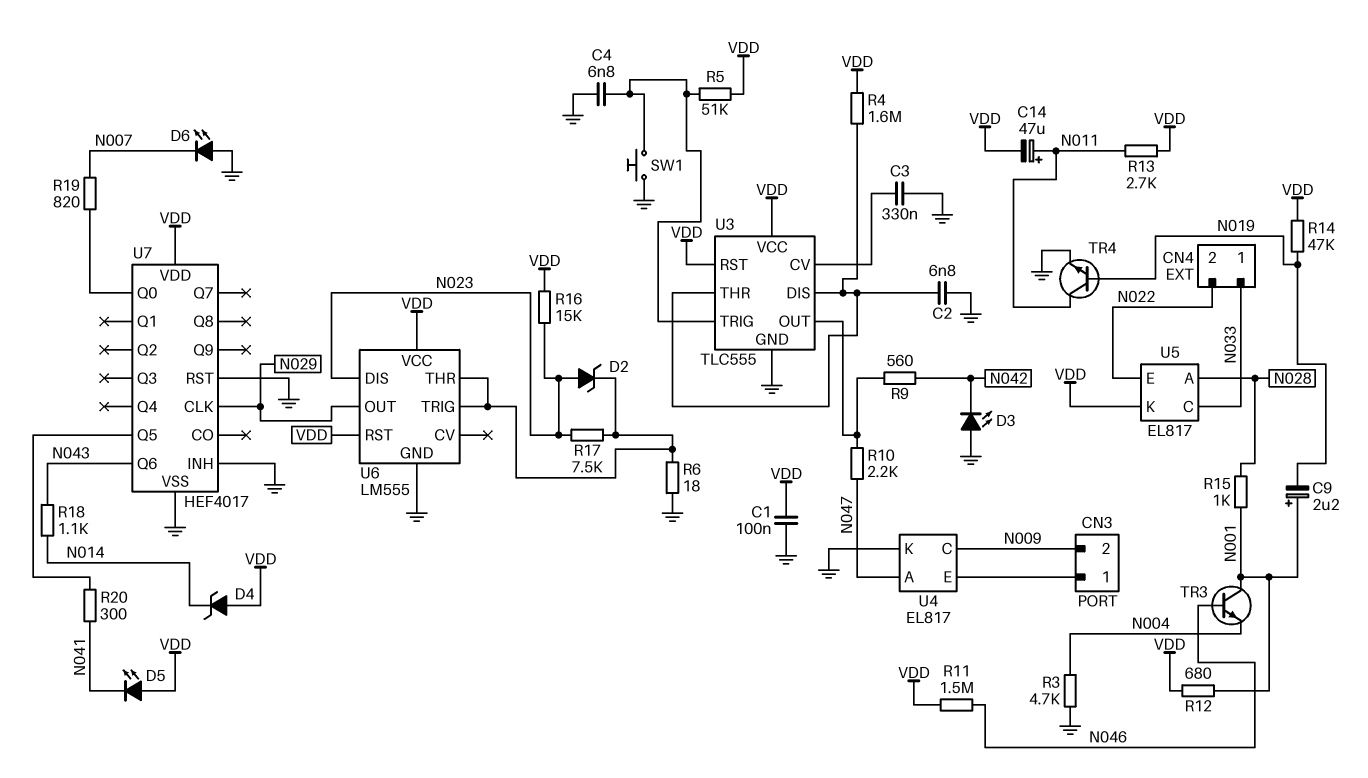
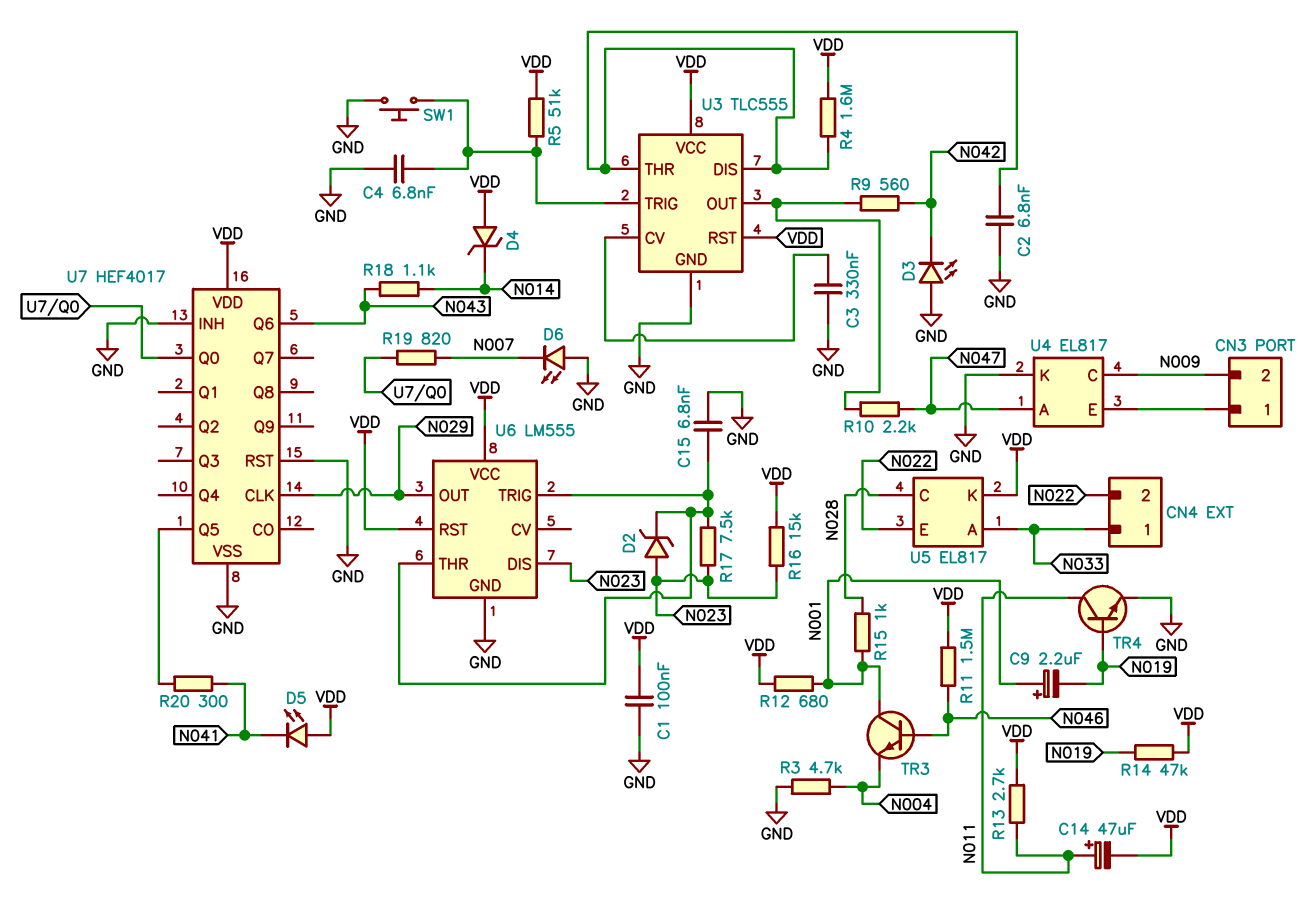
C15: none -> 6.8nF (GND, U6/THR)
R6: 18 (GND, U6/THR) -> none
U5 pin A: N028 -> N033
U5 pin C: N033 -> N028

